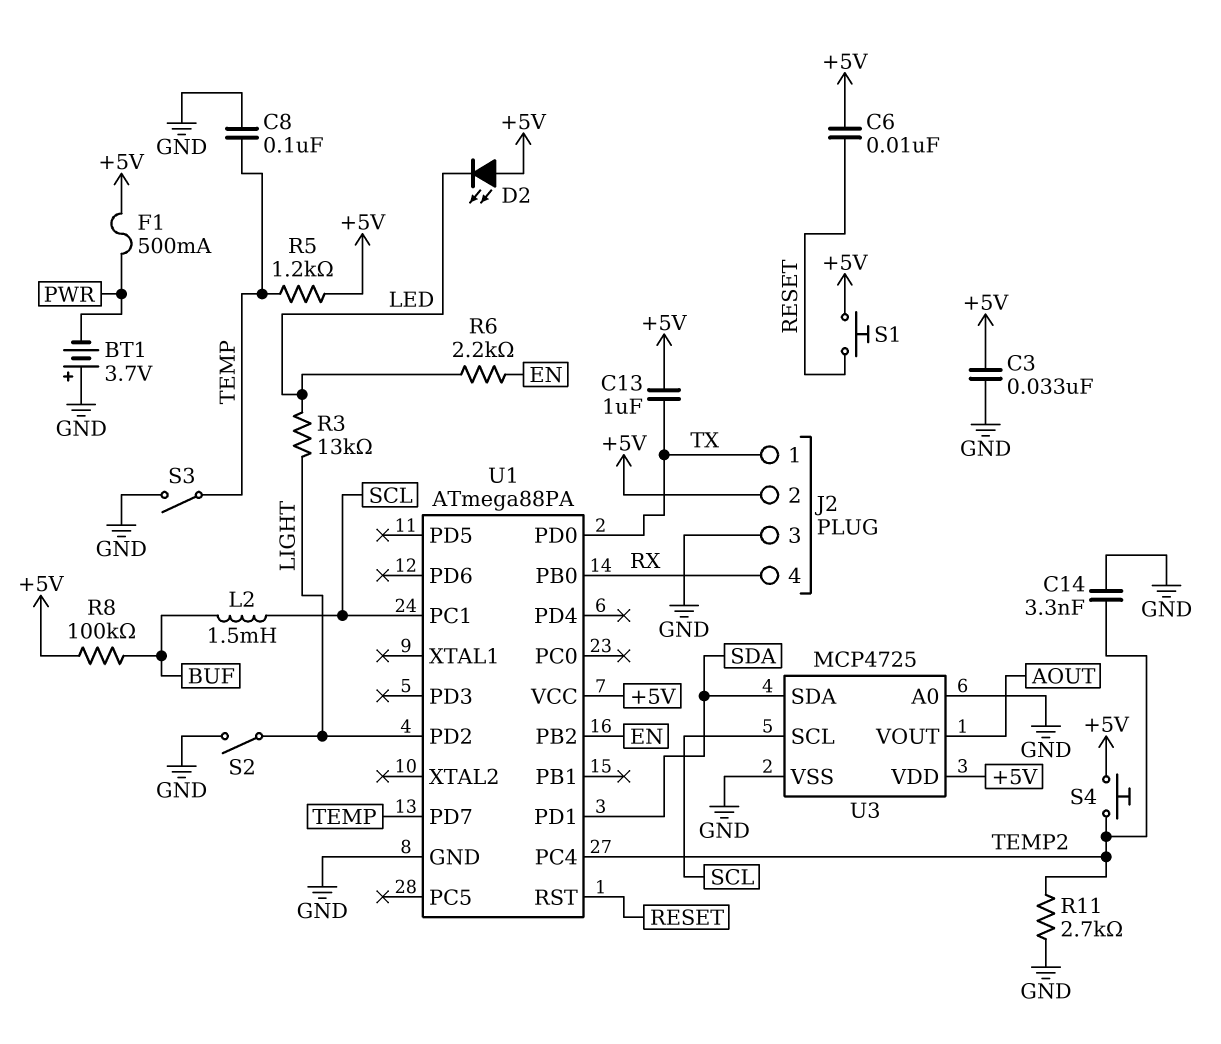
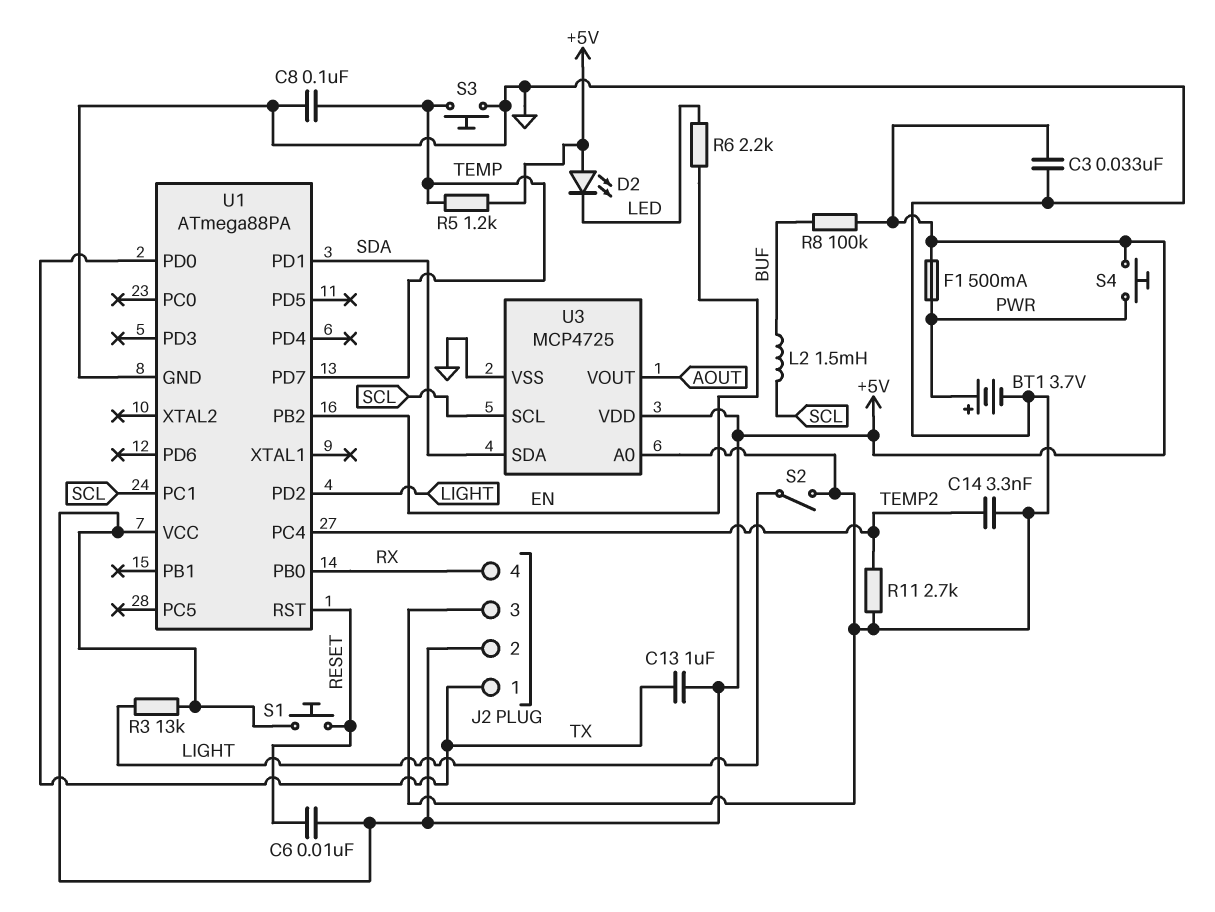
BT1: 3.7V (plus GND, minus PWR) -> 3.7V (plus PWR, minus GND)
R3: 13k (LED, LIGHT) -> 13k (+5V, LIGHT)
S3: switch (GND, TEMP) -> button (GND, TEMP)
S4: button (+5V, TEMP2) -> button (+5V, PWR)

